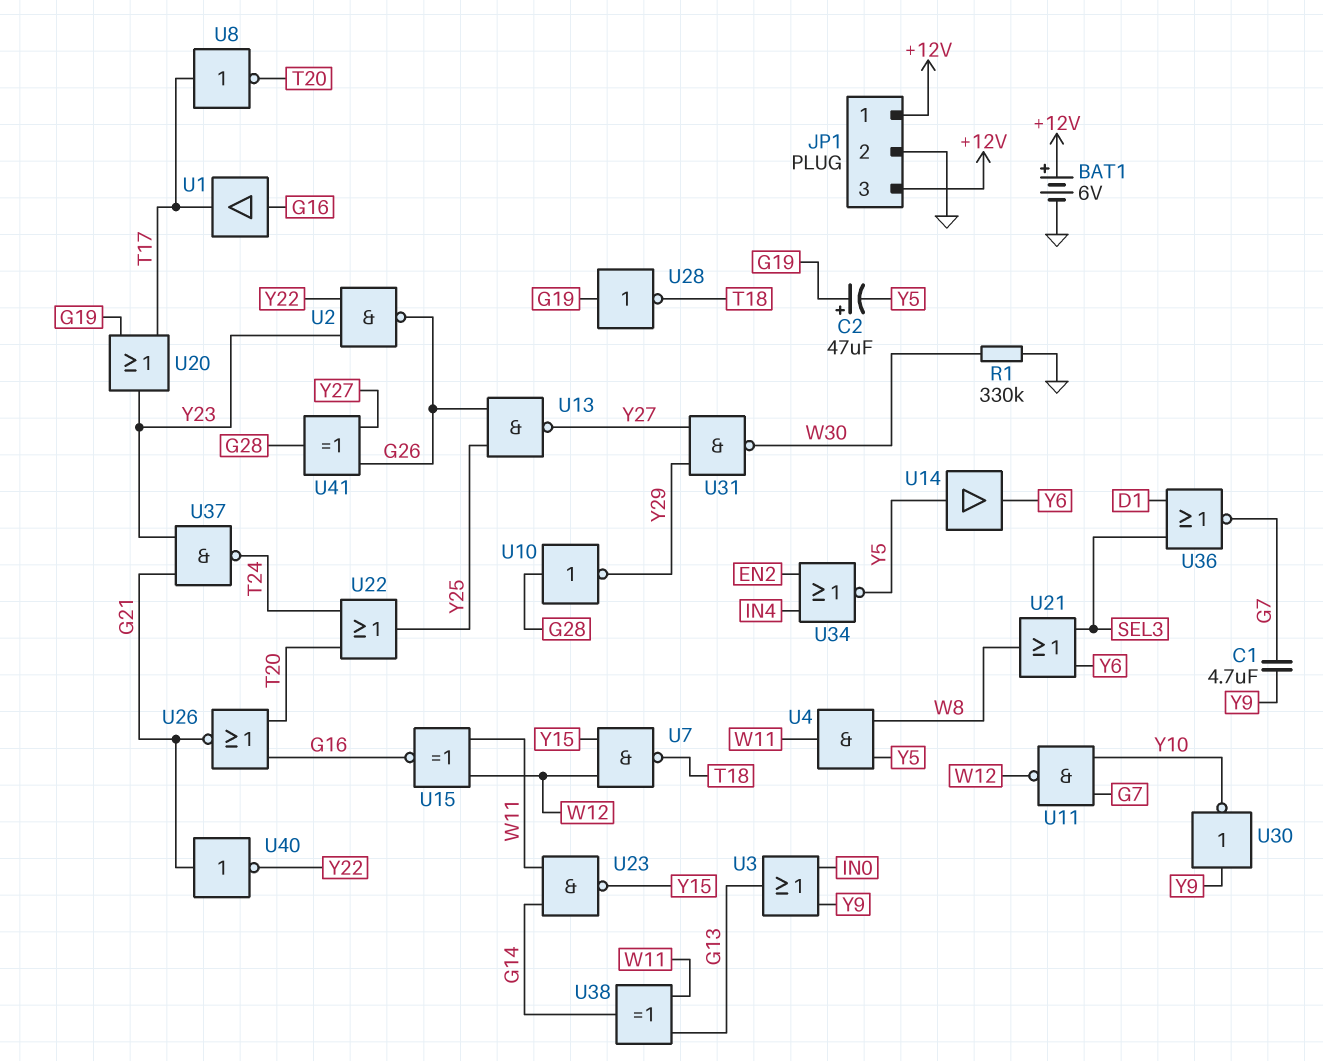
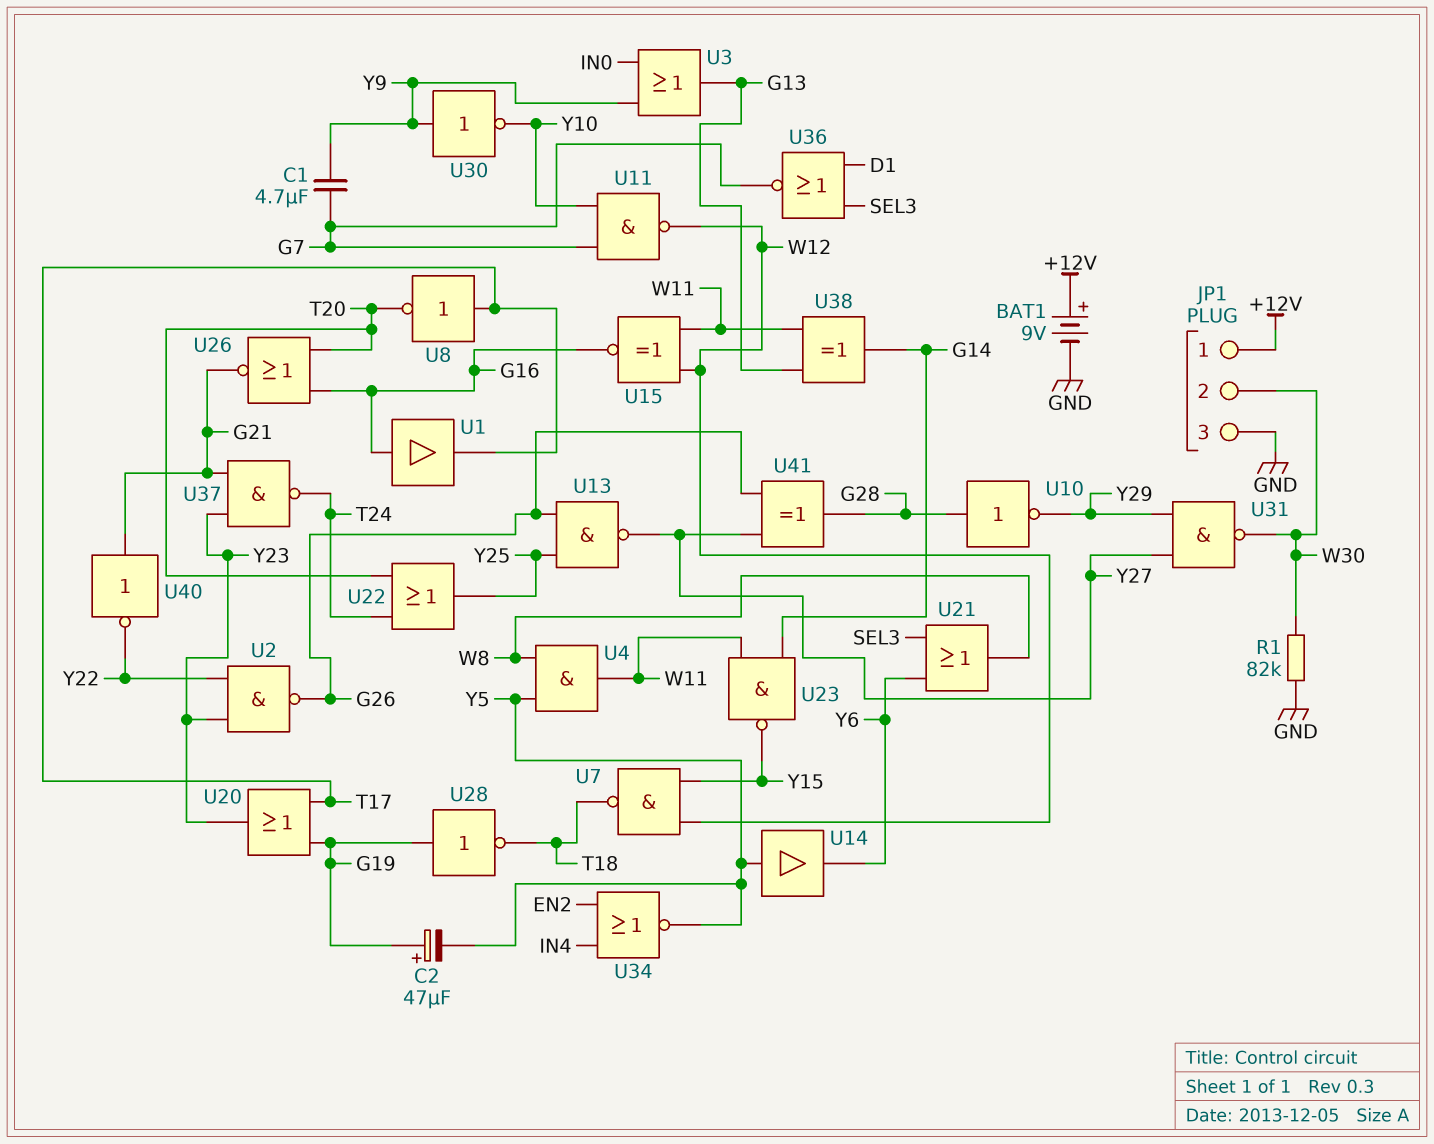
BAT1: 6V (plus +12V, minus GND) -> 9V (plus +12V, minus GND)
JP1 pin 2: GND -> W30
JP1 pin 3: +12V -> GND
R1: 330k (GND, W30) -> 82k (GND, W30)

